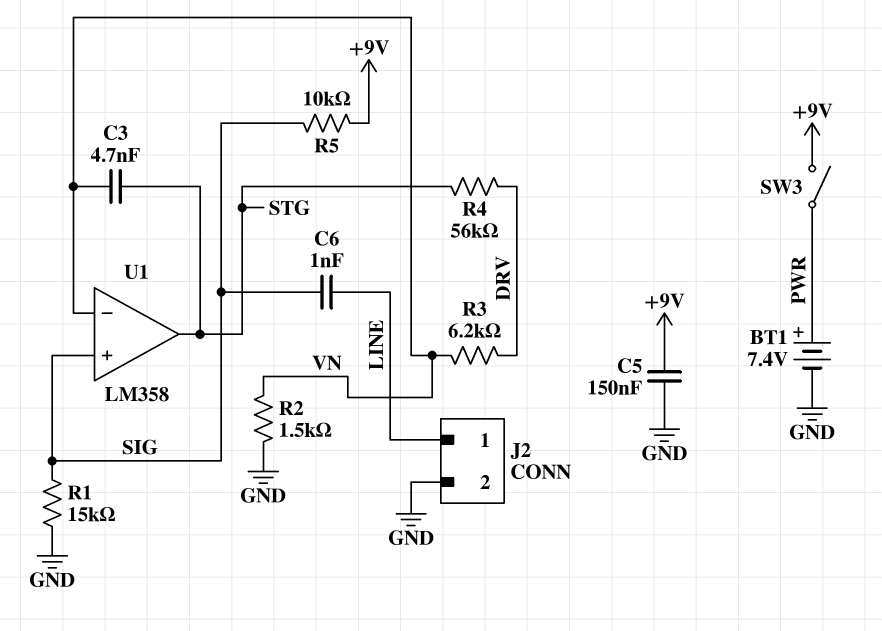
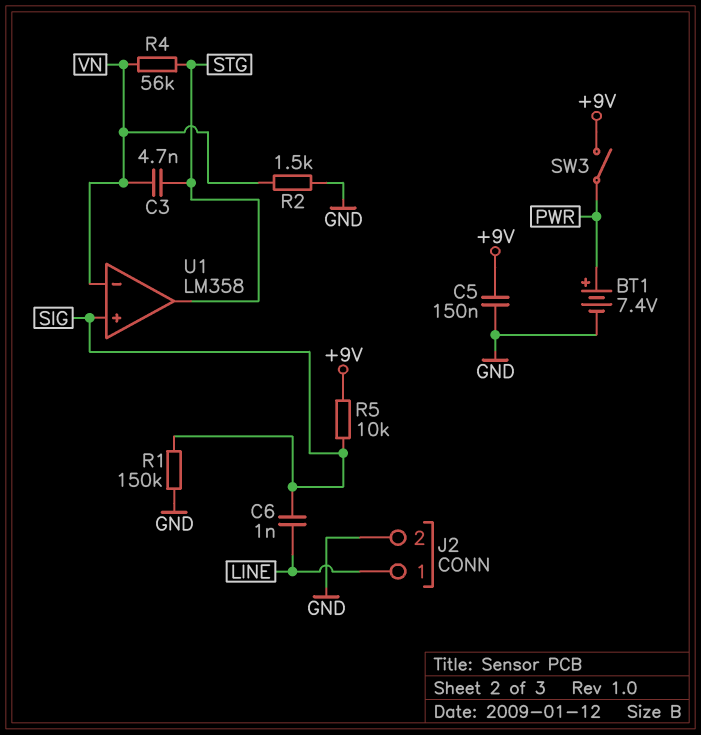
R1: 15k (GND, SIG) -> 150k (GND, SIG)
R3: 6.2k (DRV, VN) -> none
R4: 56k (DRV, STG) -> 56k (STG, VN)

